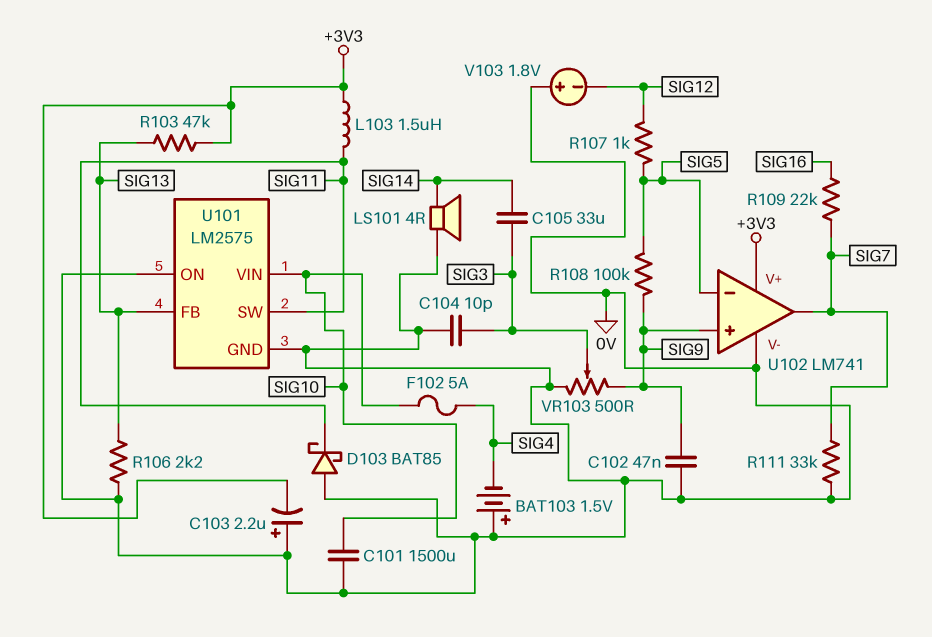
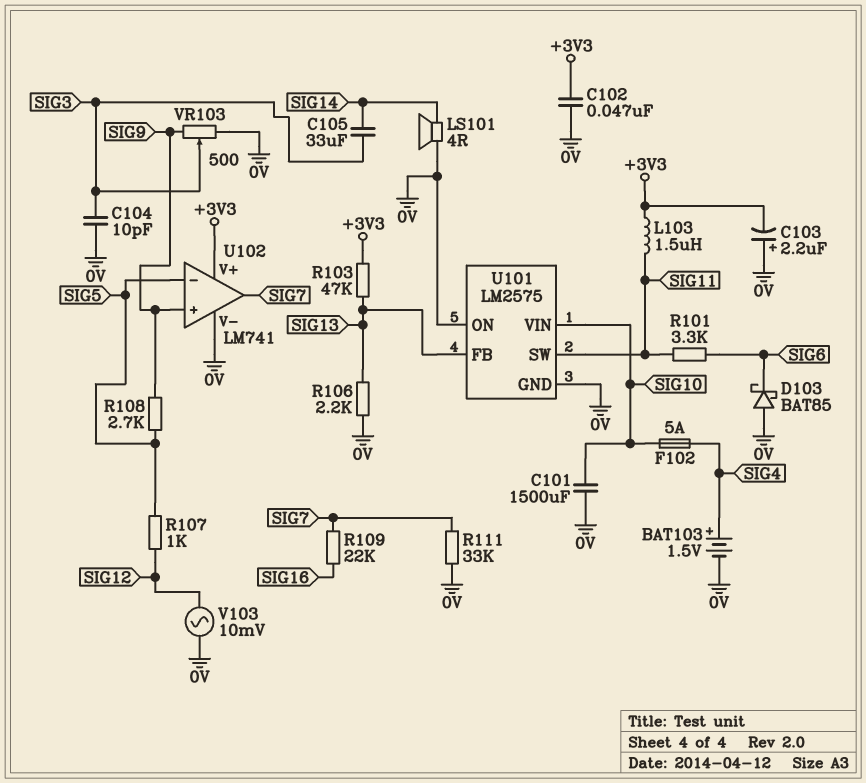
BAT103: 1.5V (plus 0V, minus SIG4) -> 1.5V (plus SIG4, minus 0V)
C102: 47nF (0V, SIG9) -> 47nF (+3V3, 0V)
D103: schottky BAT85 (A 0V, K SIG11) -> schottky BAT85 (A 0V, K SIG6)
R101: none -> 3.3k (SIG6, SIG11)
R108: 100k (SIG5, SIG9) -> 2.7k (SIG5, SIG9)
V103: 1.8V (plus 0V, minus SIG12) -> AC 10mV (0V, SIG12)

